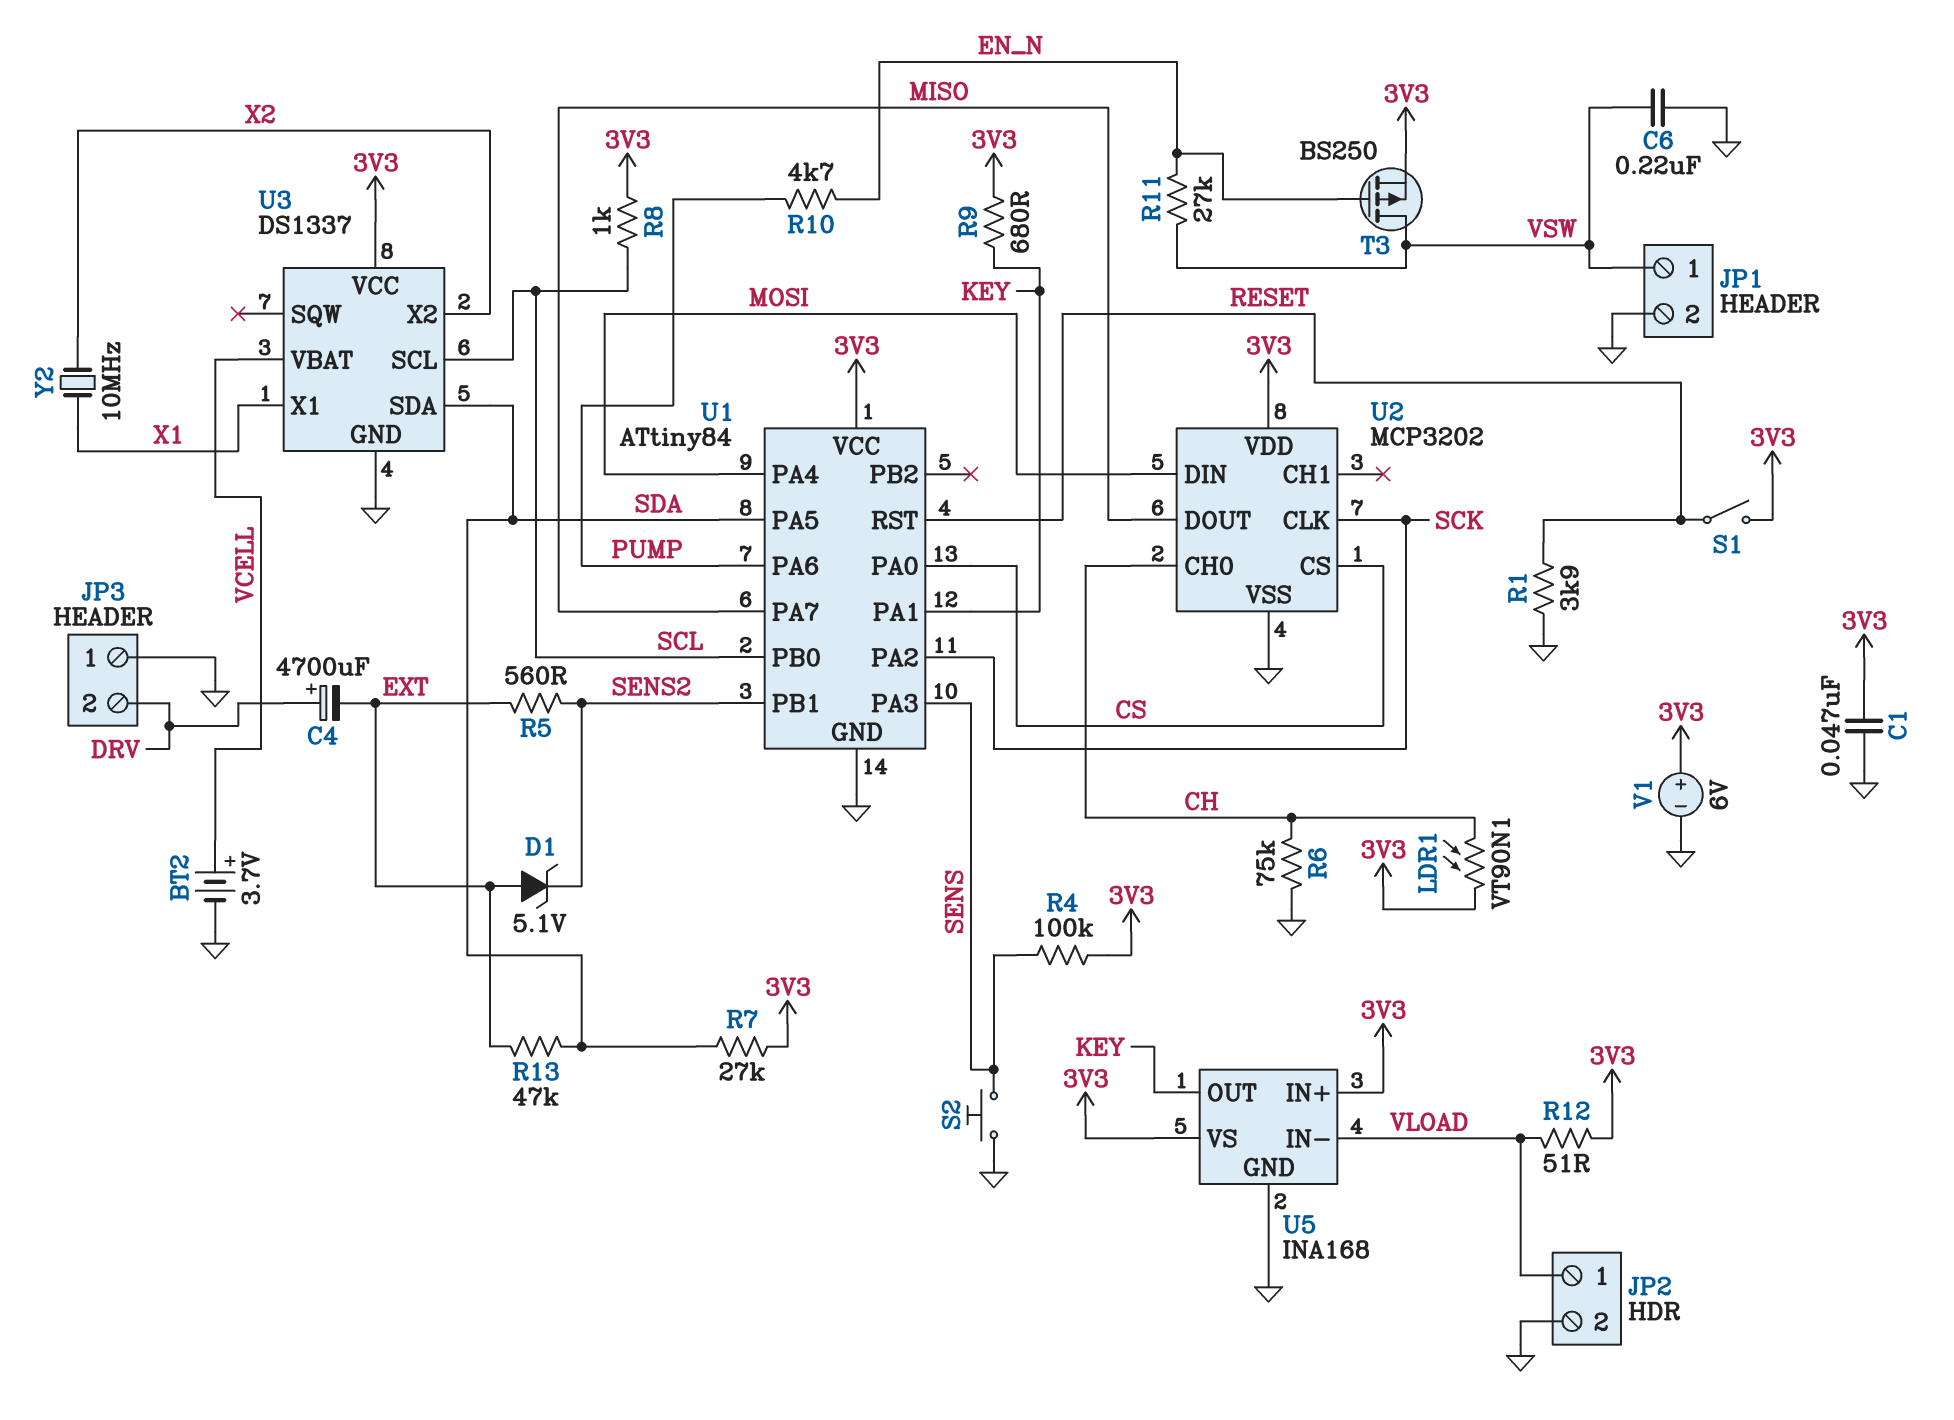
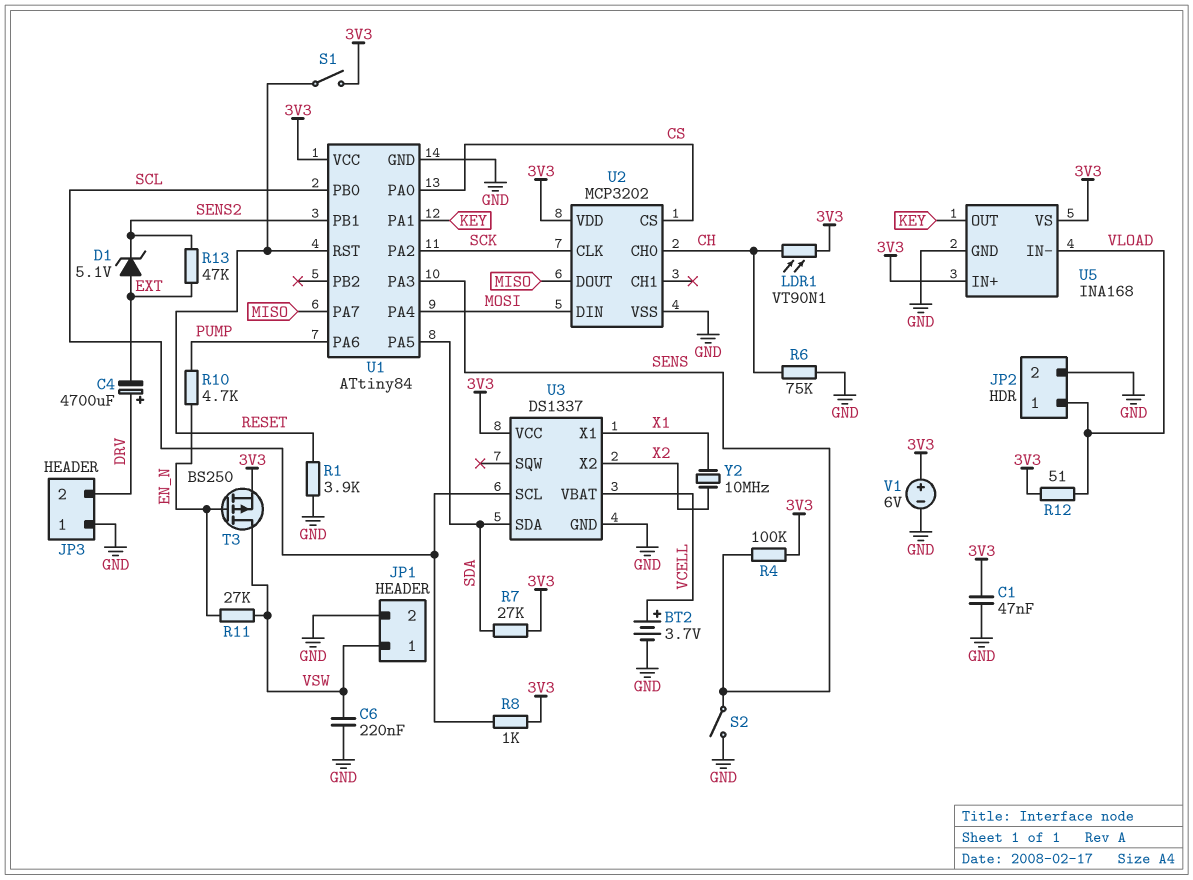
R5: 560 (EXT, SENS2) -> none
R9: 680 (3V3, KEY) -> none
R13: 47k (EXT, SDA) -> 47k (EXT, SENS2)
S2: button (GND, SENS) -> switch (GND, SENS)

